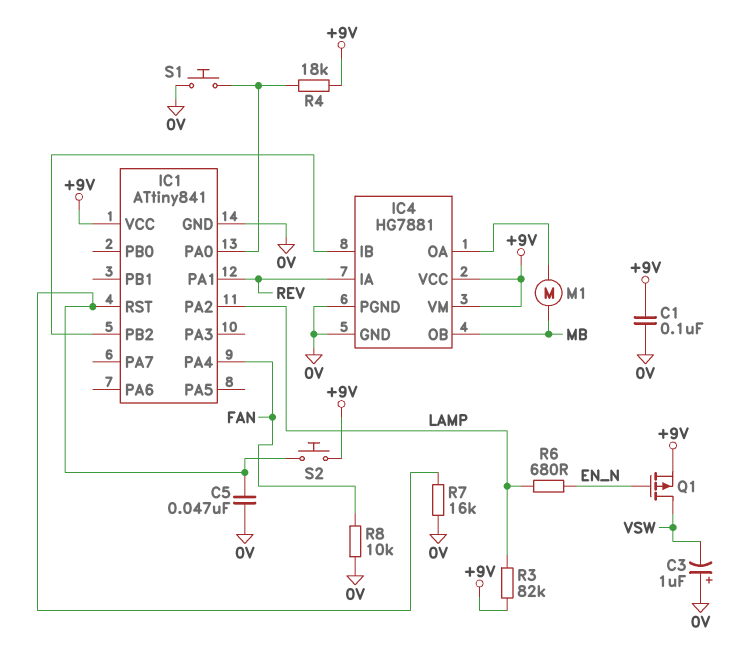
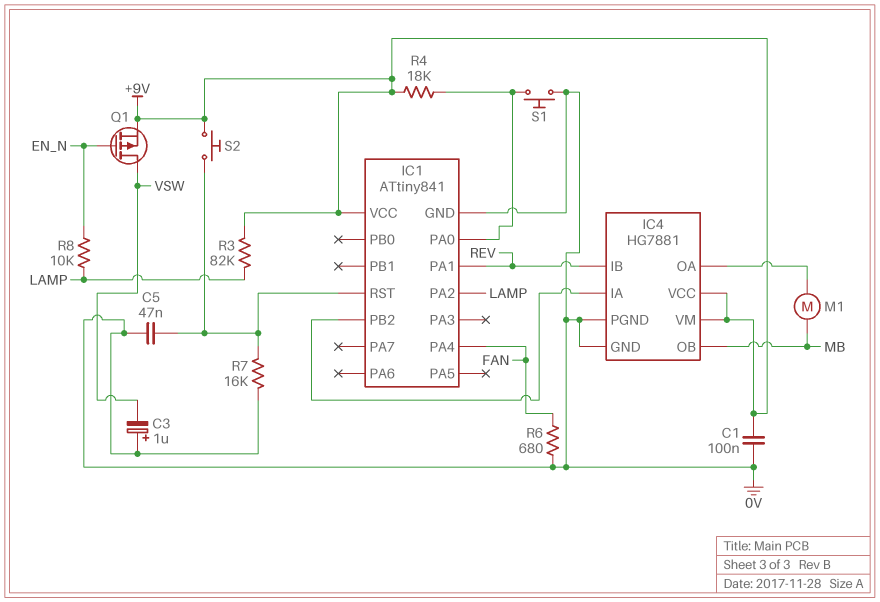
IC4 pin IA: REV -> IC1/PB2
IC4 pin IB: IC1/PB2 -> REV
R6: 680 (EN_N, LAMP) -> 680 (0V, FAN)
R8: 10k (0V, FAN) -> 10k (EN_N, LAMP)

